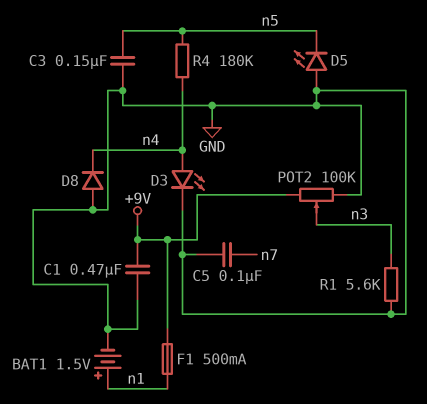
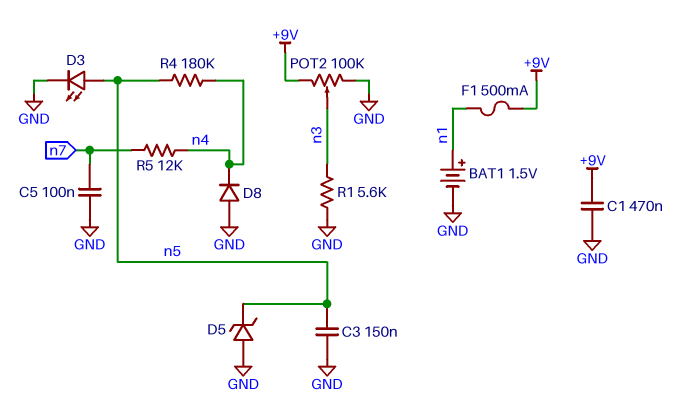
D3: LED (A n4, K GND) -> LED (A n5, K GND)
D5: LED (A GND, K n5) -> zener (A GND, K n5)
R5: none -> 12k (n4, n7)

